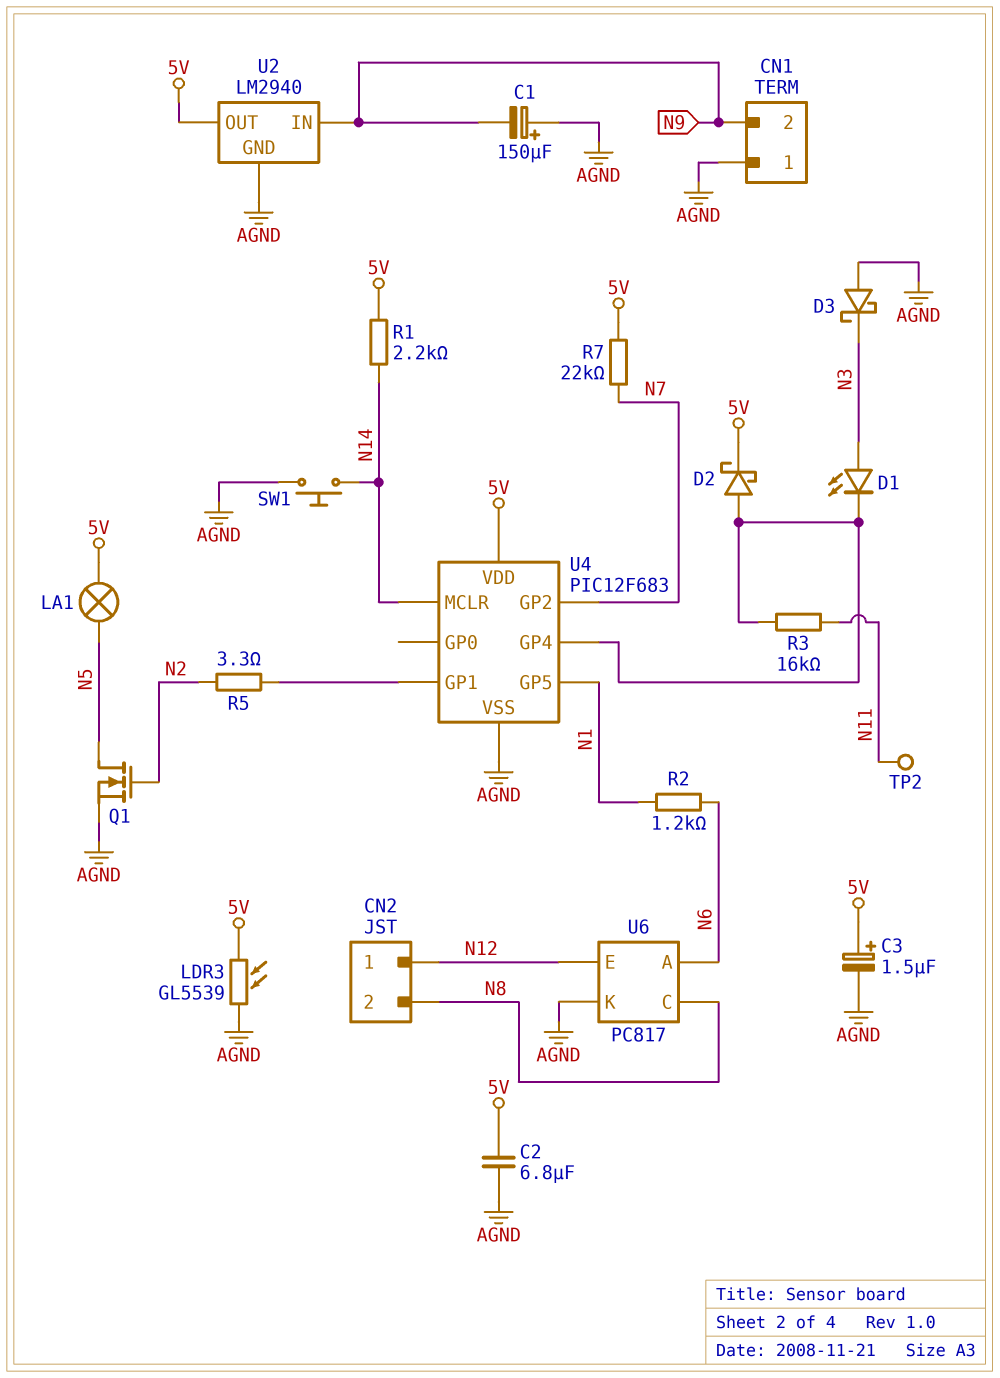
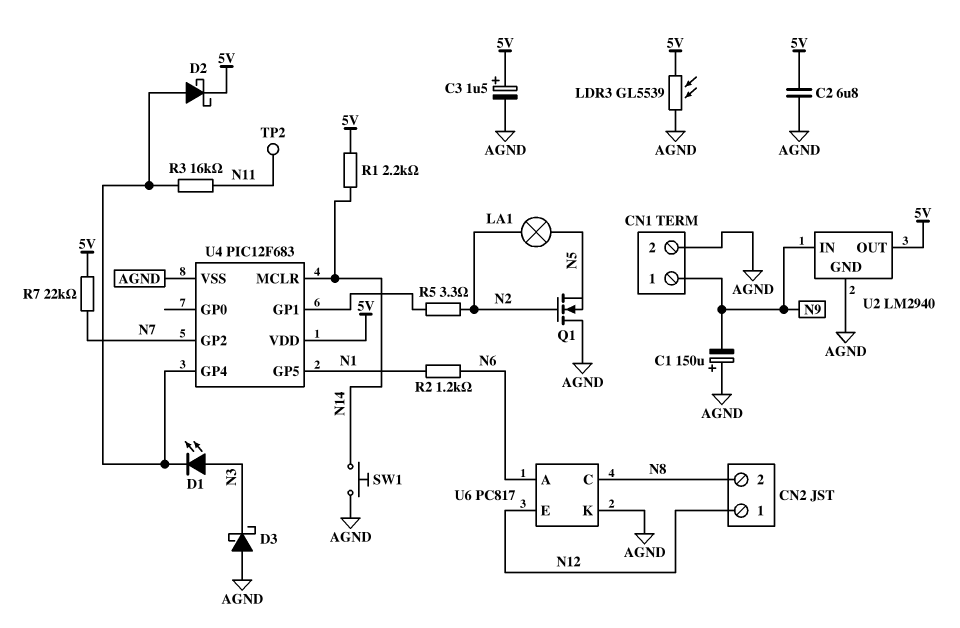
CN1 pin 1: AGND -> N9
CN1 pin 2: N9 -> AGND
LA1: lamp (5V, N5) -> lamp (N2, N5)
Q1: NMOS (G N2, D N5, S AGND) -> NMOS (G N2, D AGND, S N5)

